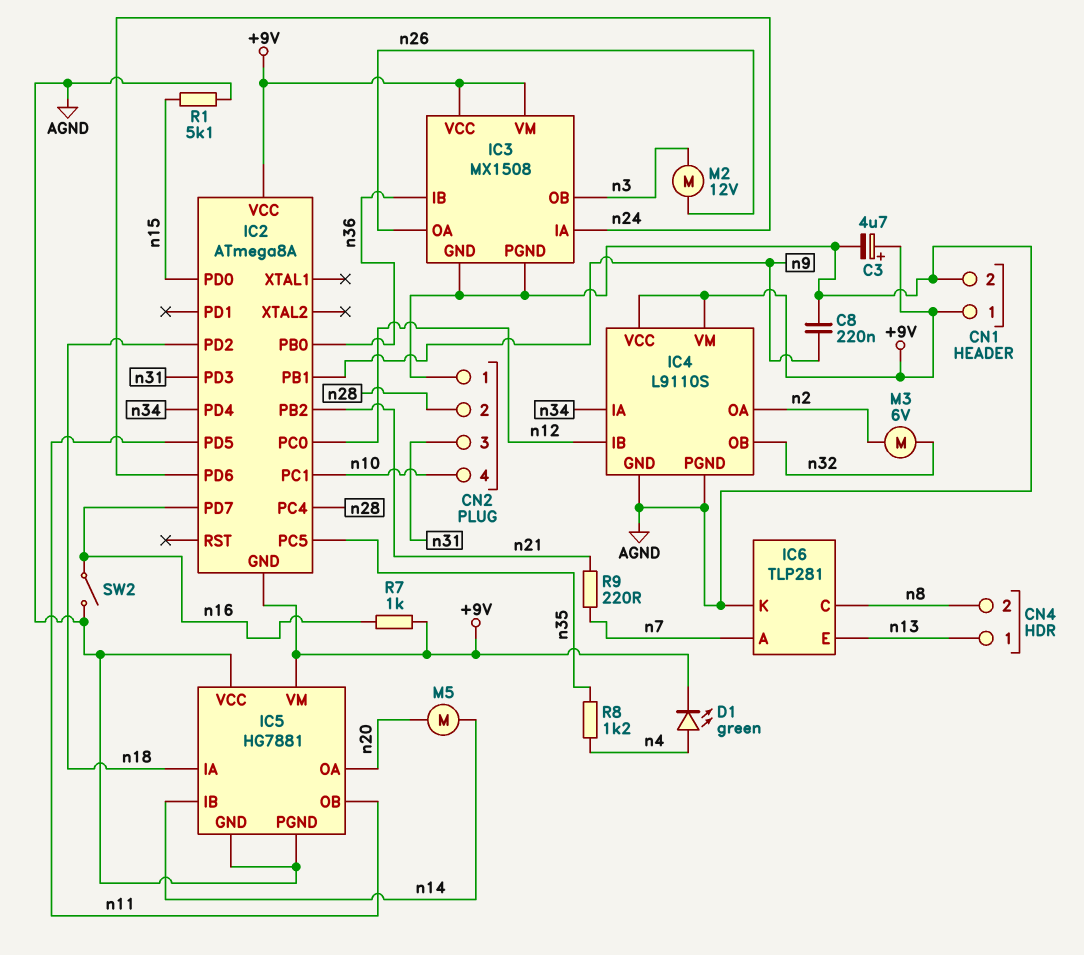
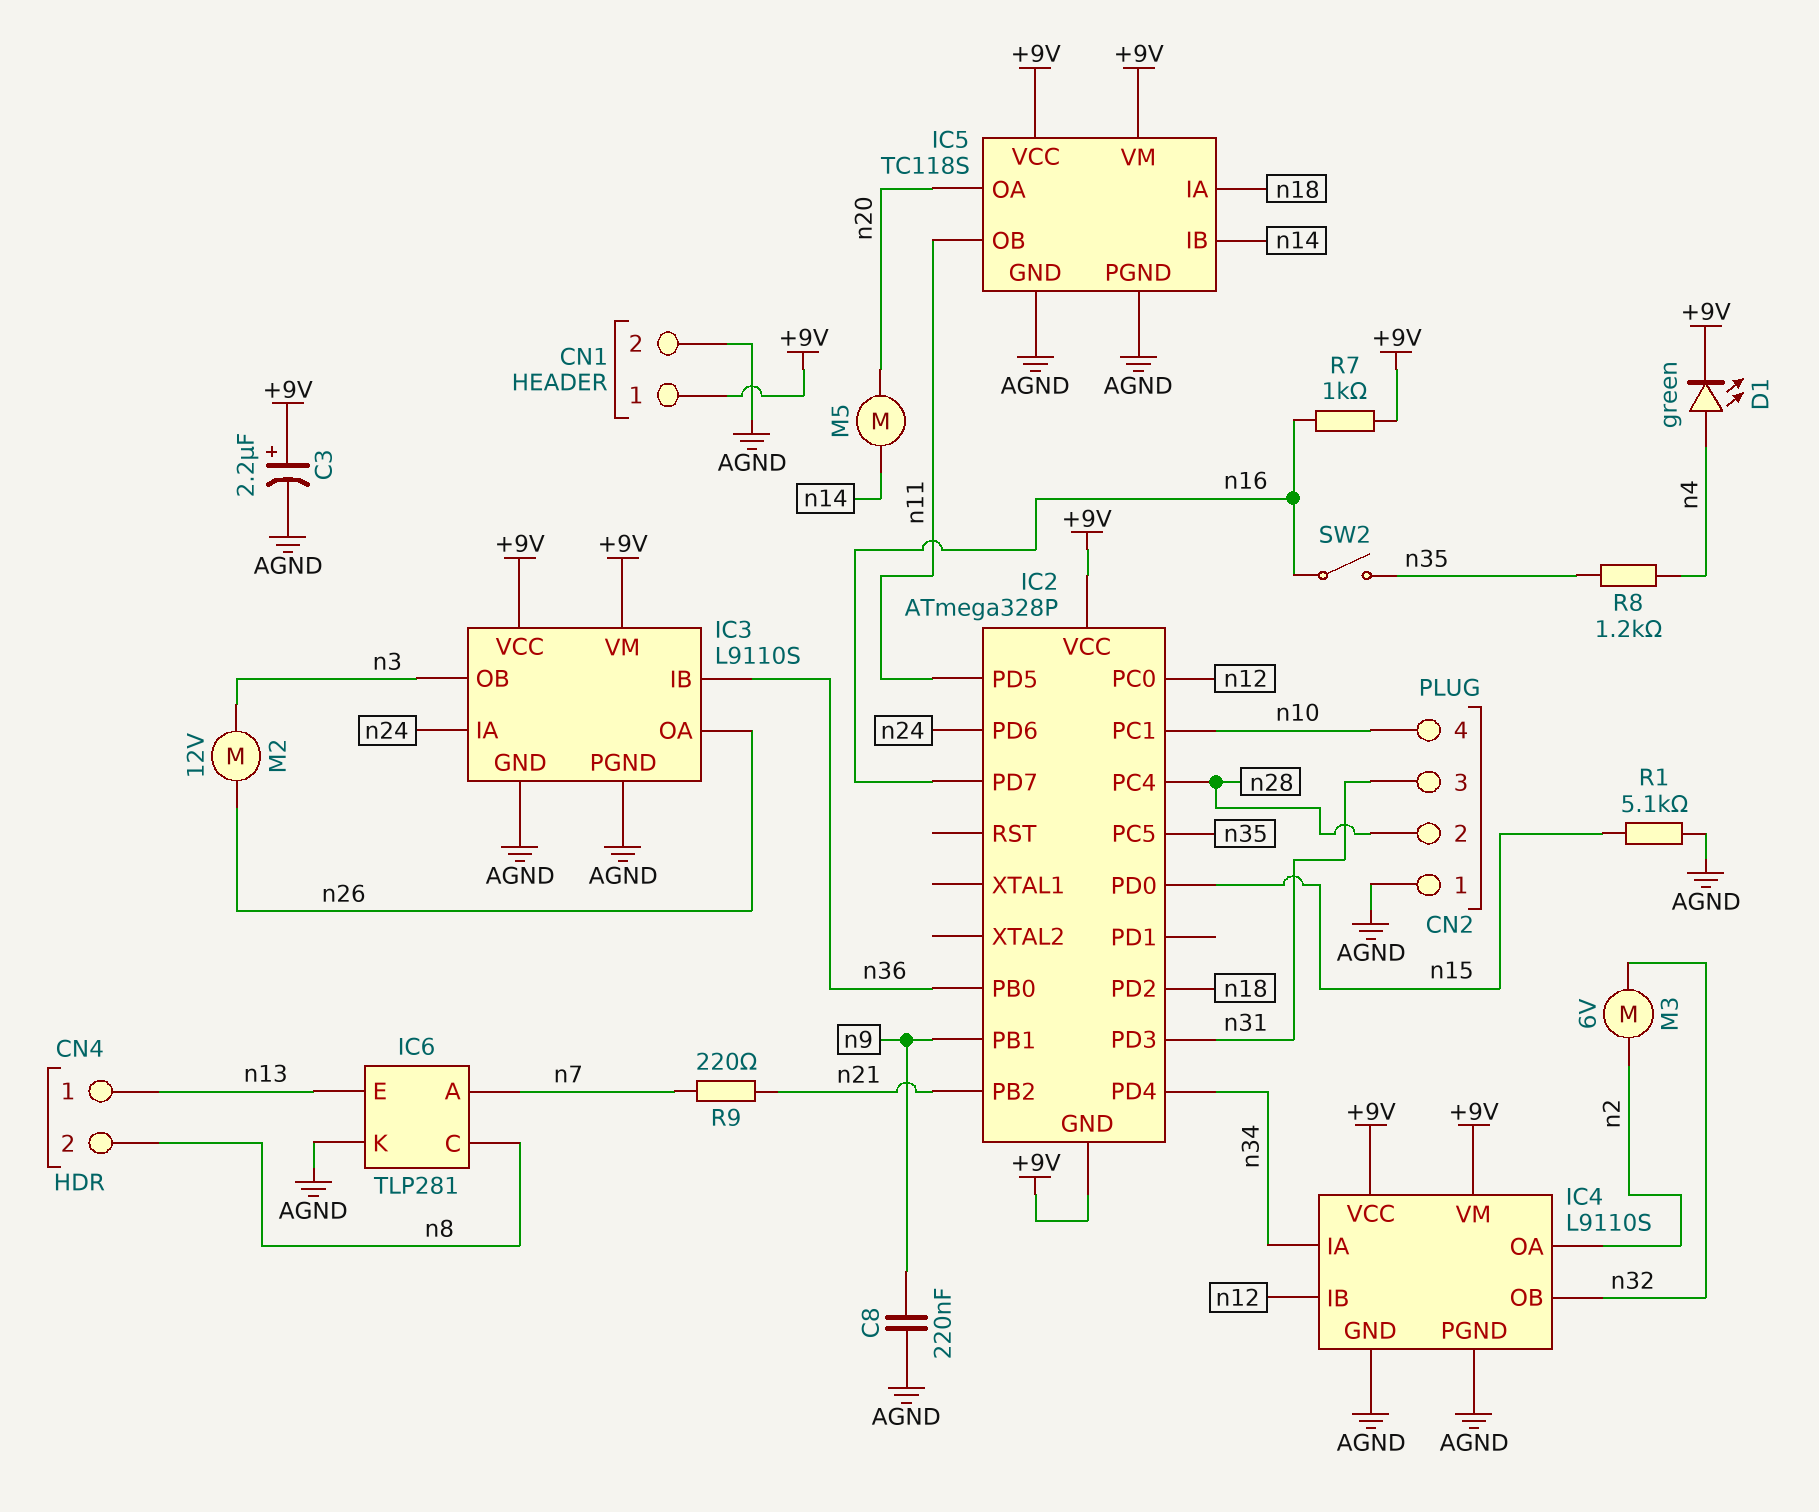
C3: 4.7uF (plus +9V, minus AGND) -> 2.2uF (plus +9V, minus AGND)
IC2: ATmega8A -> ATmega328P
IC3: MX1508 -> L9110S
IC5: HG7881 -> TC118S
IC5 pin VCC: AGND -> +9V
SW2: switch (AGND, n16) -> switch (n16, n35)

